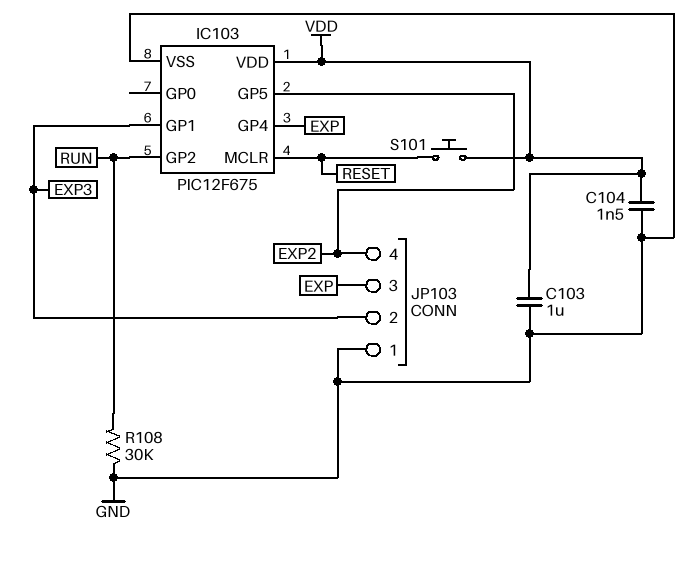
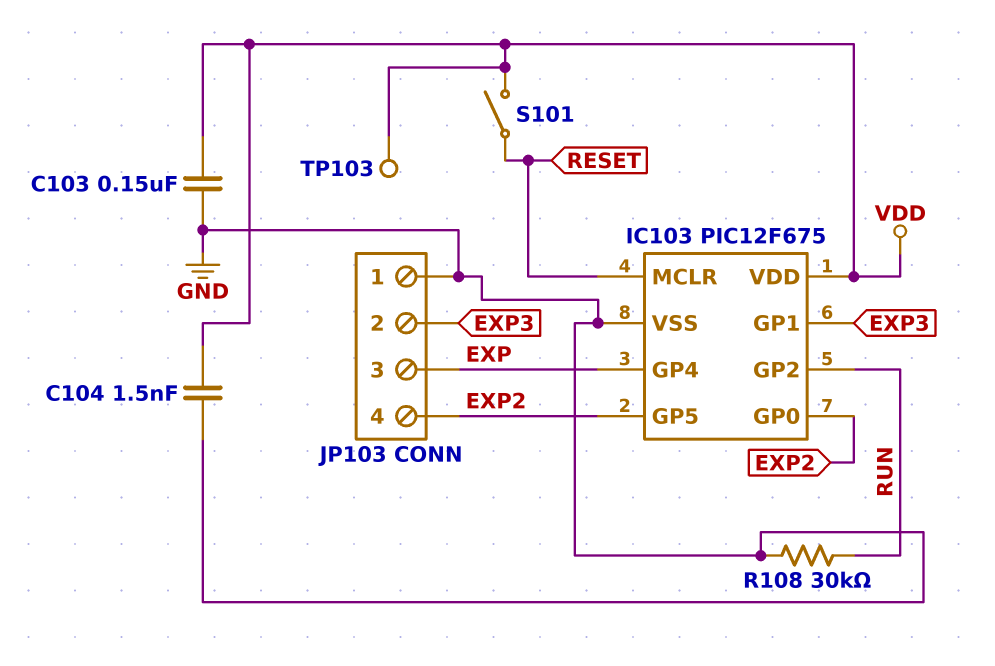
C103: 1uF (GND, VDD) -> 150nF (GND, VDD)
IC103 pin GP0: none -> EXP2
S101: button (RESET, VDD) -> switch (RESET, VDD)
TP103: none -> test point (VDD)

